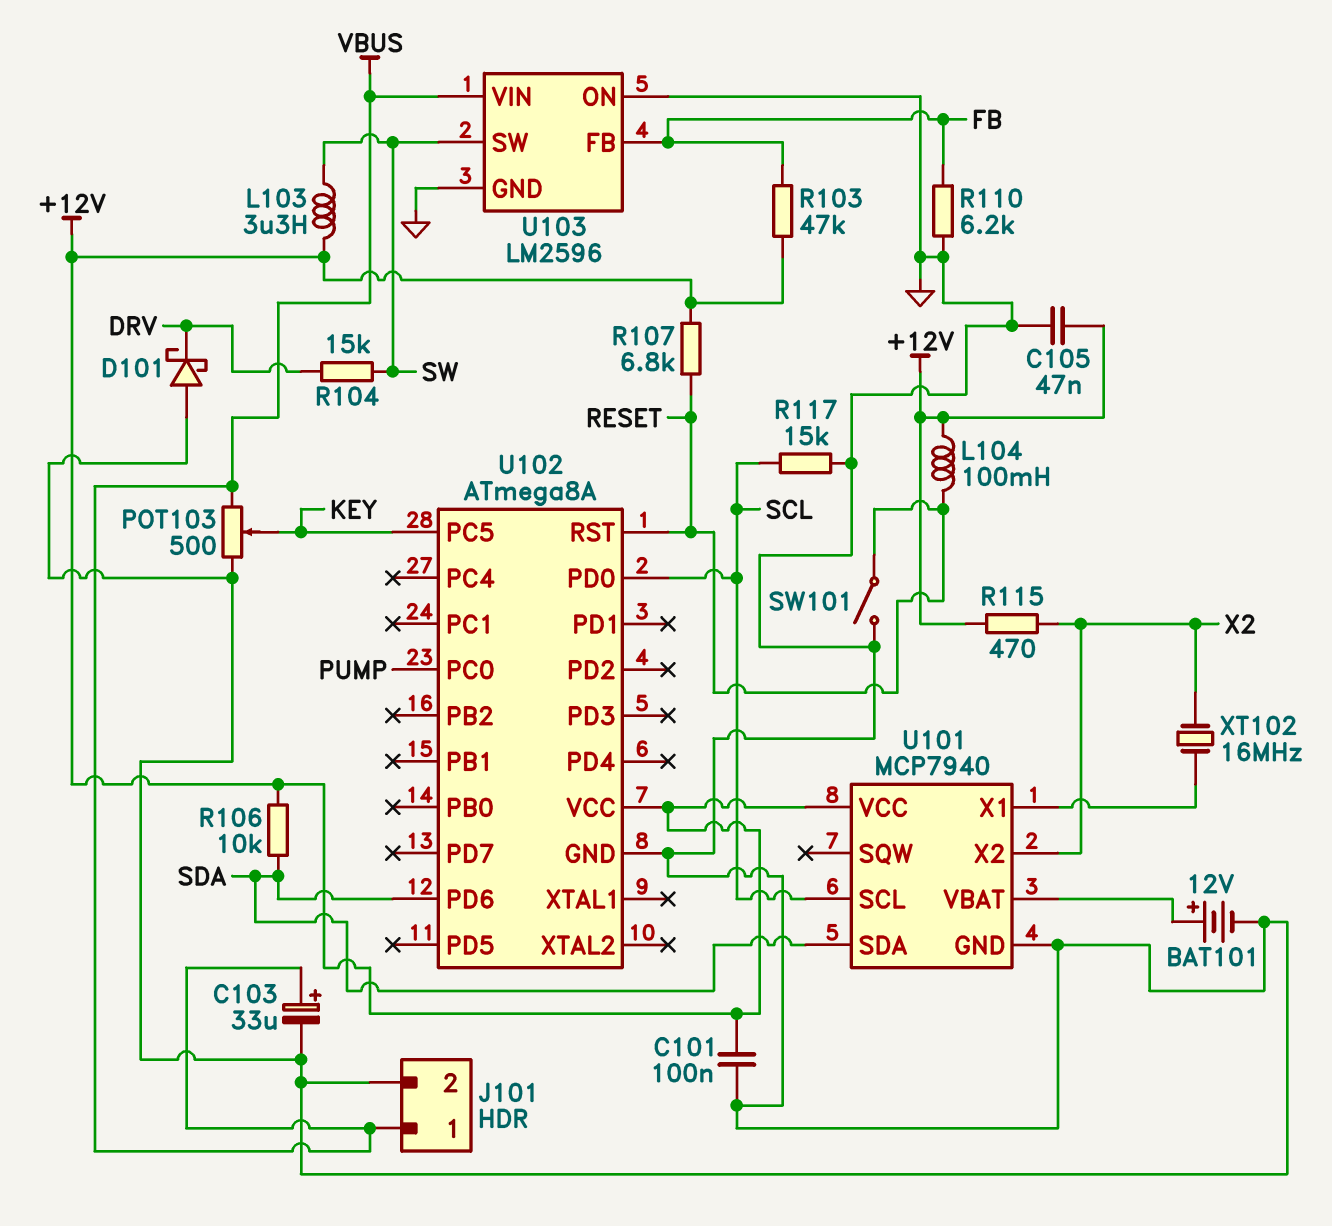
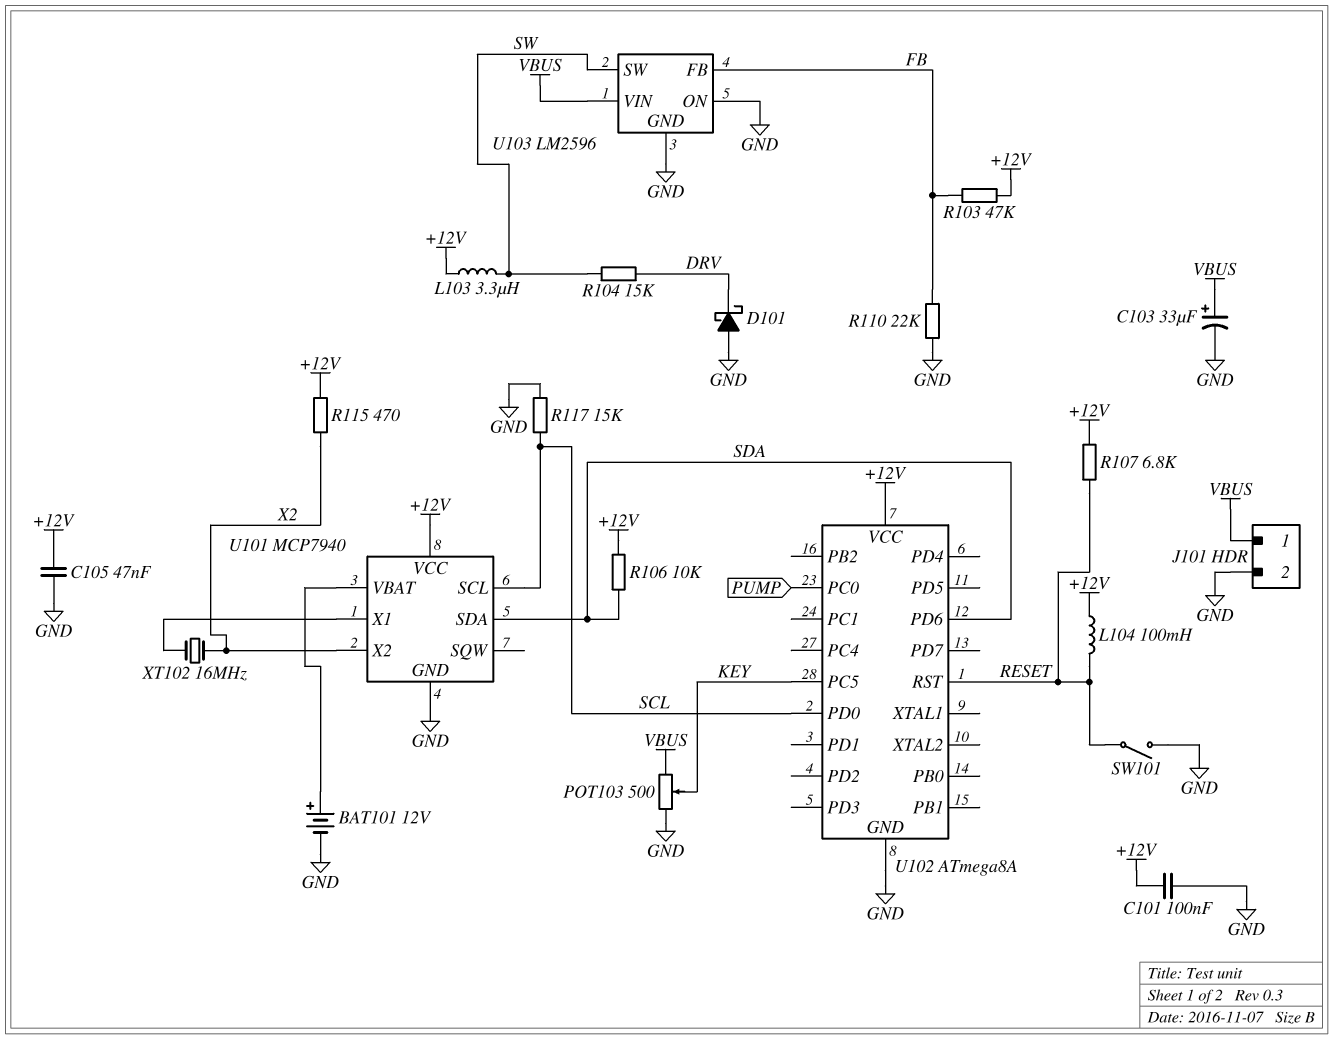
R110: 6.2k (FB, GND) -> 22k (FB, GND)

